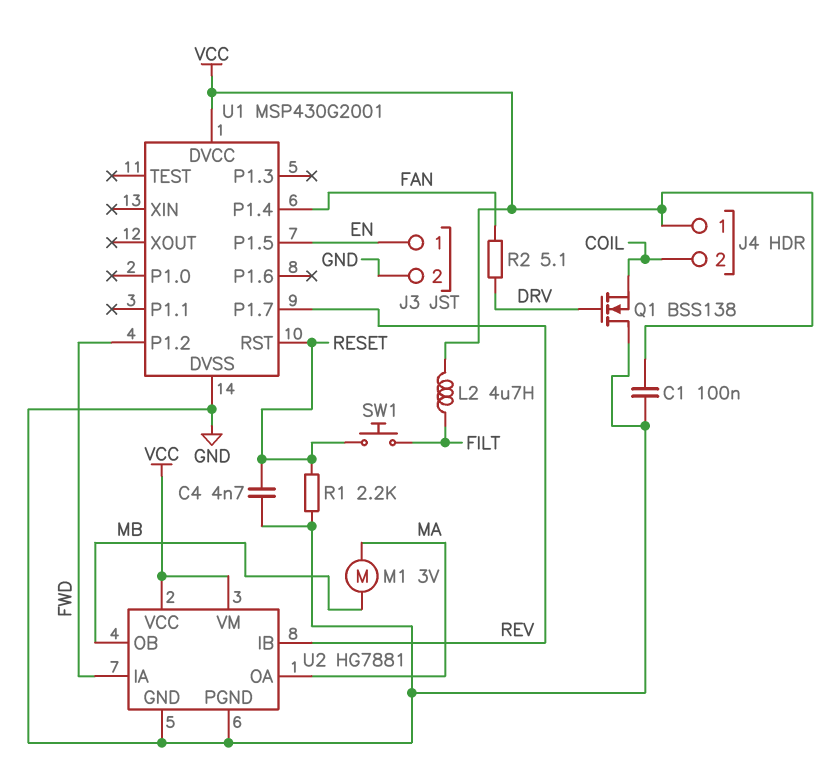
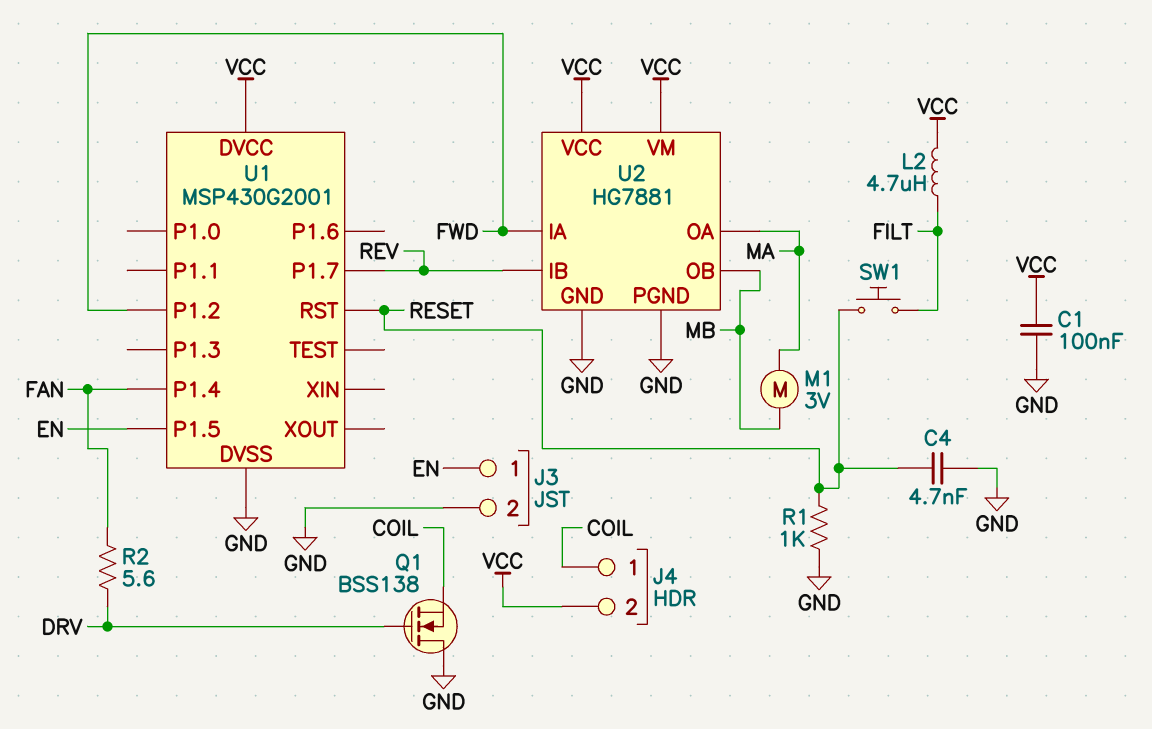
J4 pin 1: VCC -> COIL
J4 pin 2: COIL -> VCC
R1: 2.2k (GND, RESET) -> 1k (GND, RESET)
R2: 5.1 (DRV, FAN) -> 5.6 (DRV, FAN)

